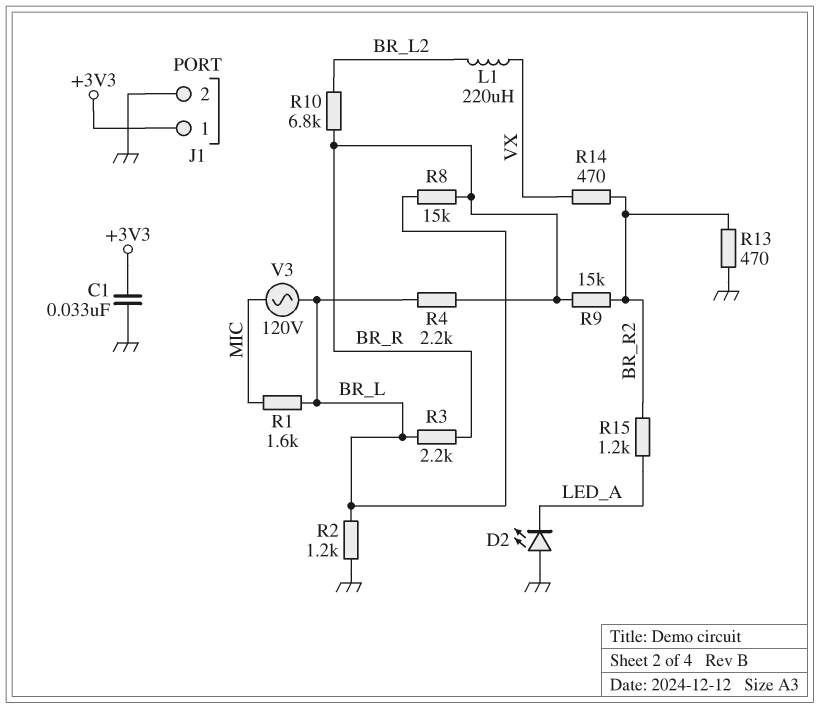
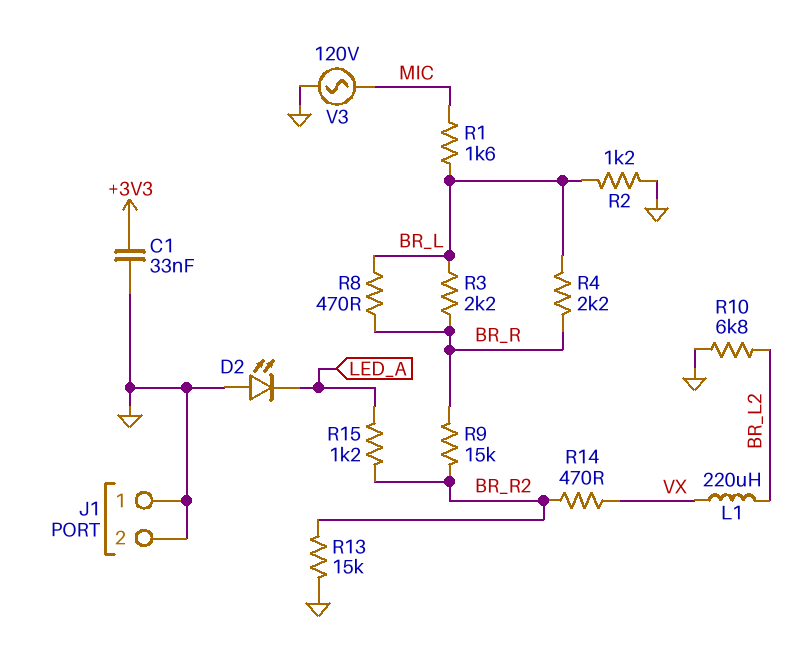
J1 pin 1: +3V3 -> GND
R8: 15k (BR_L, BR_R) -> 470 (BR_L, BR_R)
R10: 6.8k (BR_L2, BR_R) -> 6.8k (BR_L2, GND)
R13: 470 (BR_R2, GND) -> 15k (BR_R2, GND)
V3: AC 120V (BR_L, MIC) -> AC 120V (GND, MIC)

